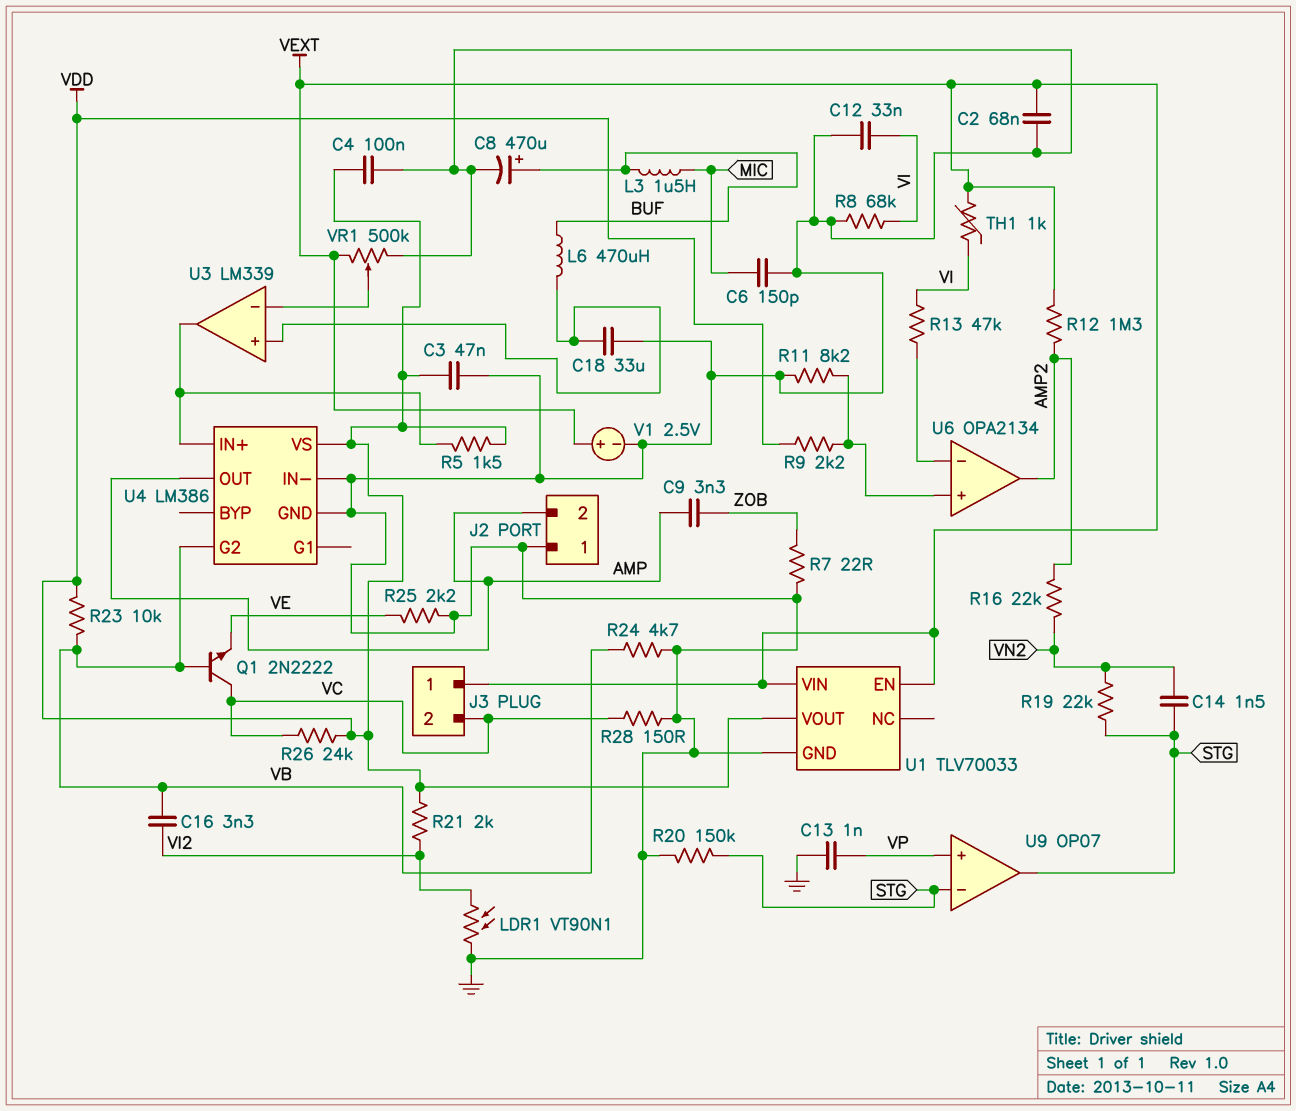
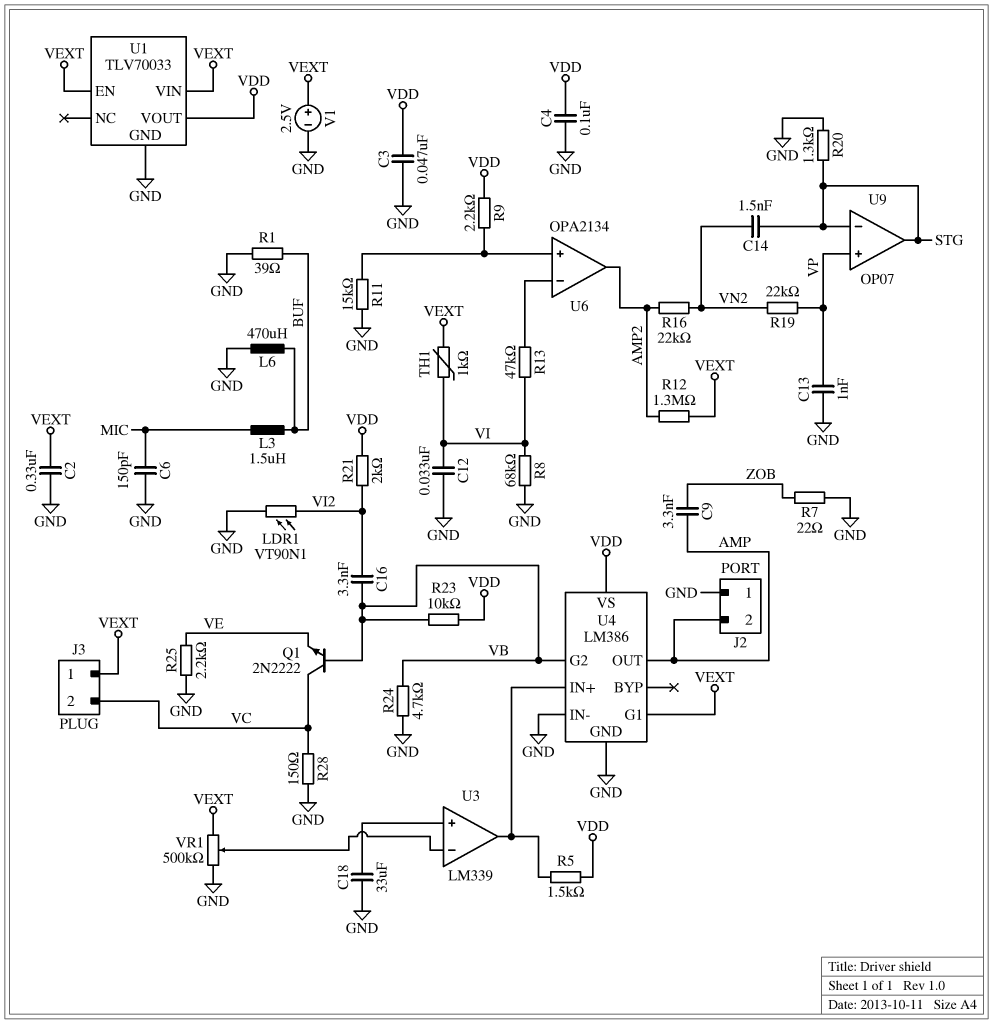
C2: 68nF (GND, VEXT) -> 330nF (GND, VEXT)
C8: 470uF (plus BUF, minus GND) -> none
L6: 470uH (BUF, U3/in+) -> 470uH (BUF, GND)
R1: none -> 39 (BUF, GND)
R11: 8.2k (GND, U6/in+) -> 15k (GND, U6/in+)
R19: 22k (STG, VN2) -> 22k (VN2, VP)
R20: 150k (GND, STG) -> 1.3k (GND, STG)
R26: 24k (VC, VDD) -> none
U4 pin G1: none -> VEXT

